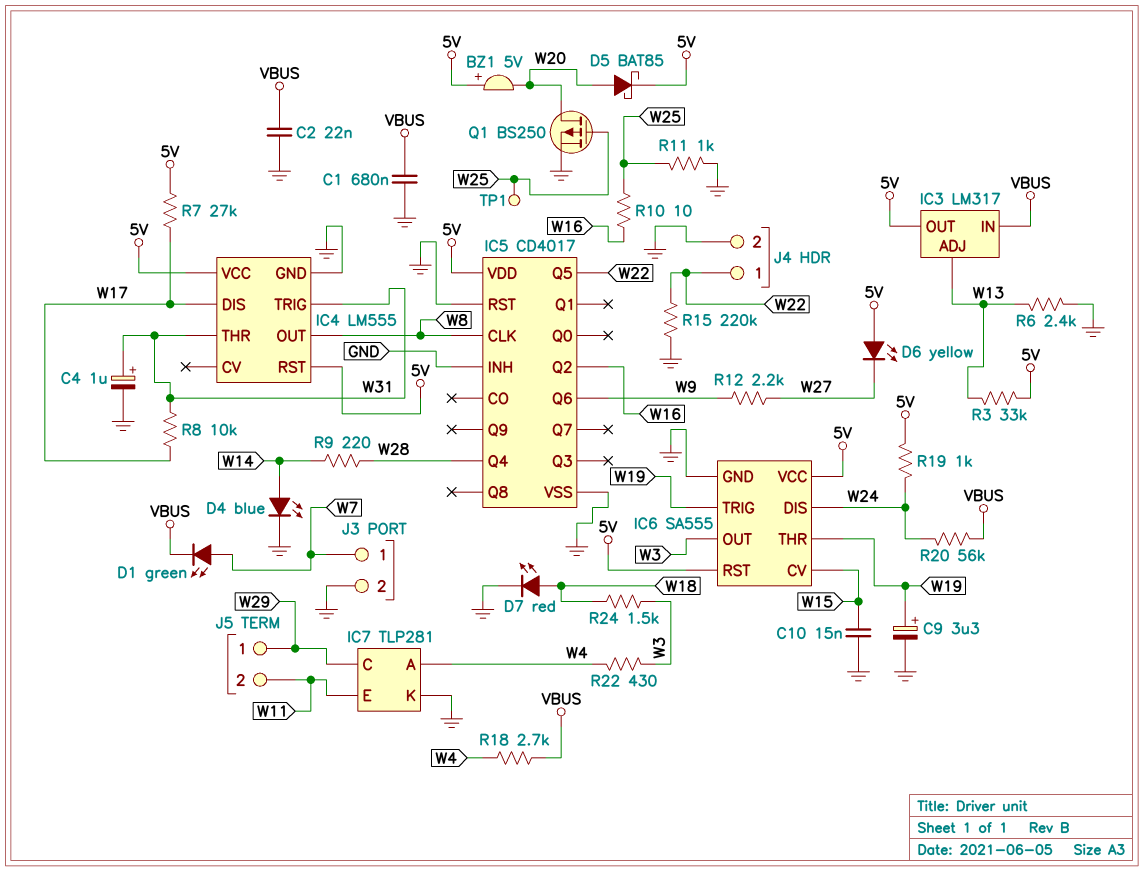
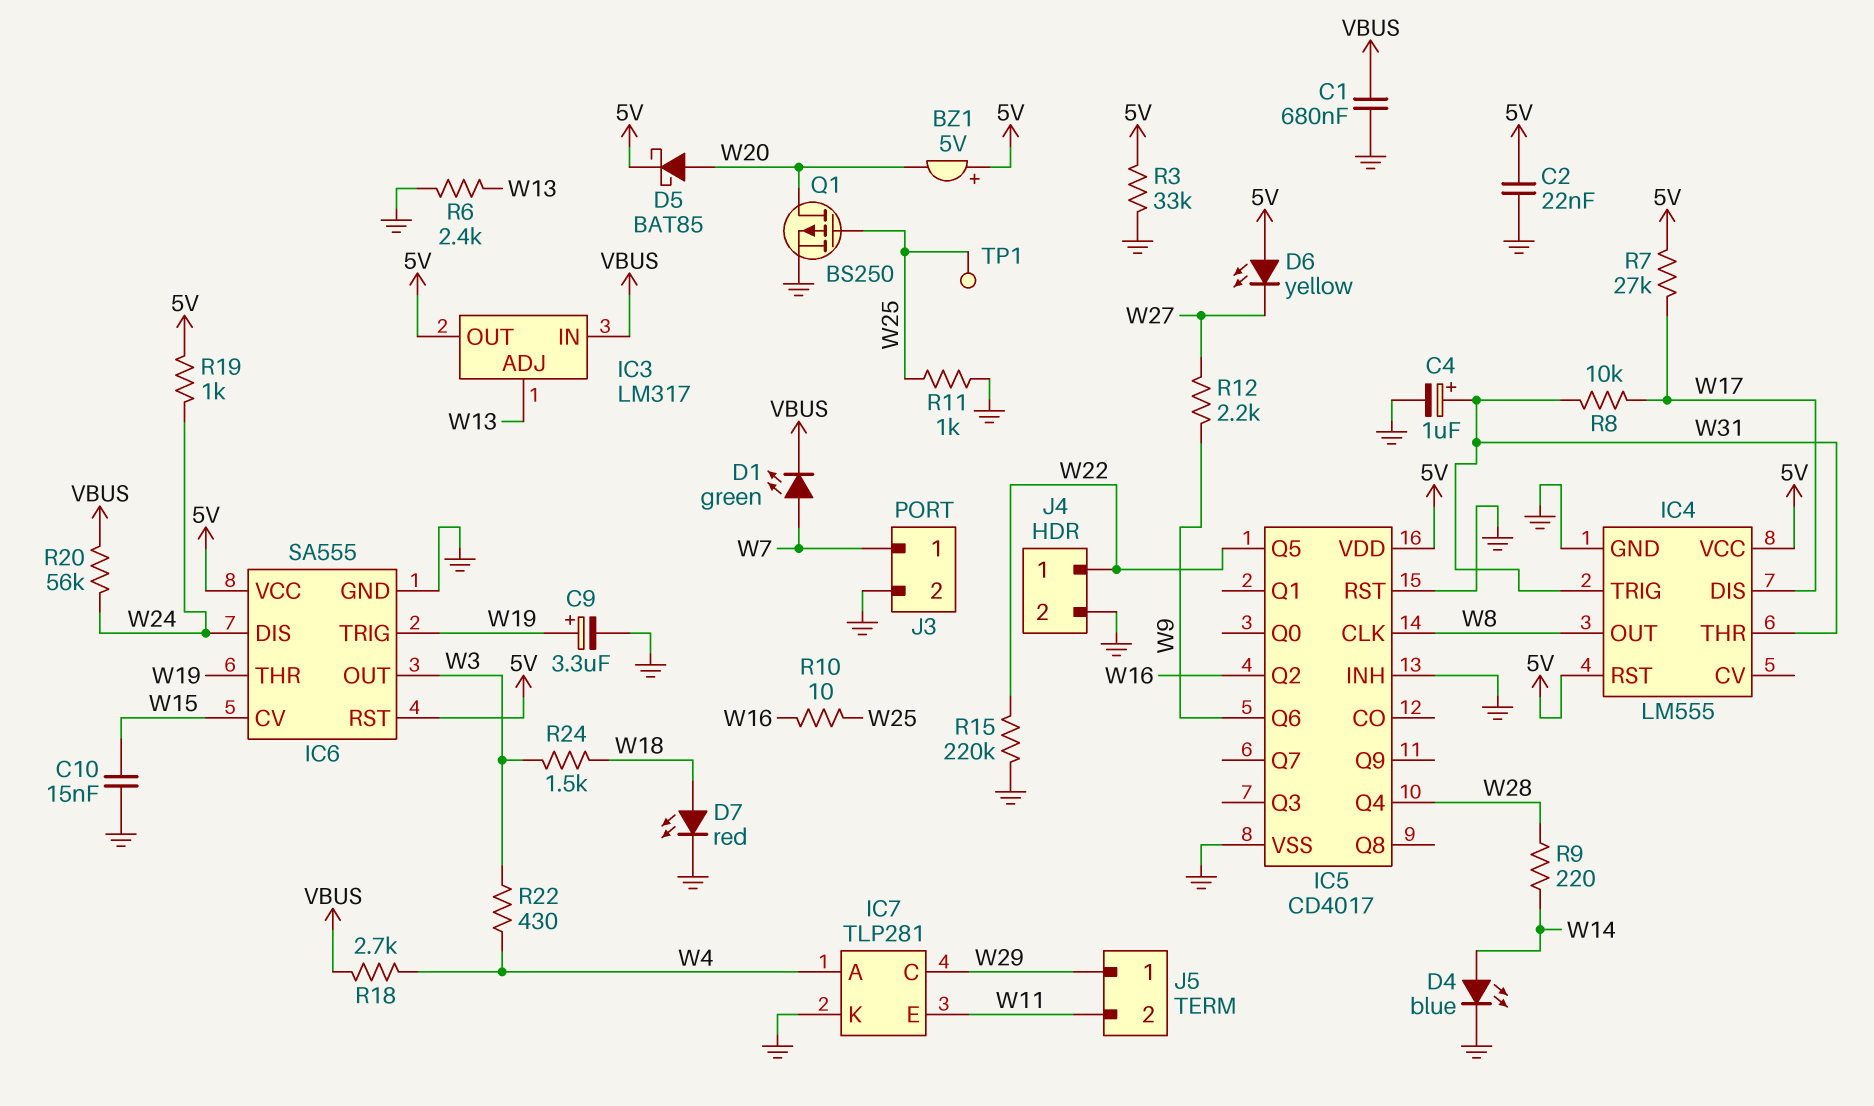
C2: 22nF (GND, VBUS) -> 22nF (5V, GND)
R3: 33k (5V, W13) -> 33k (5V, GND)

